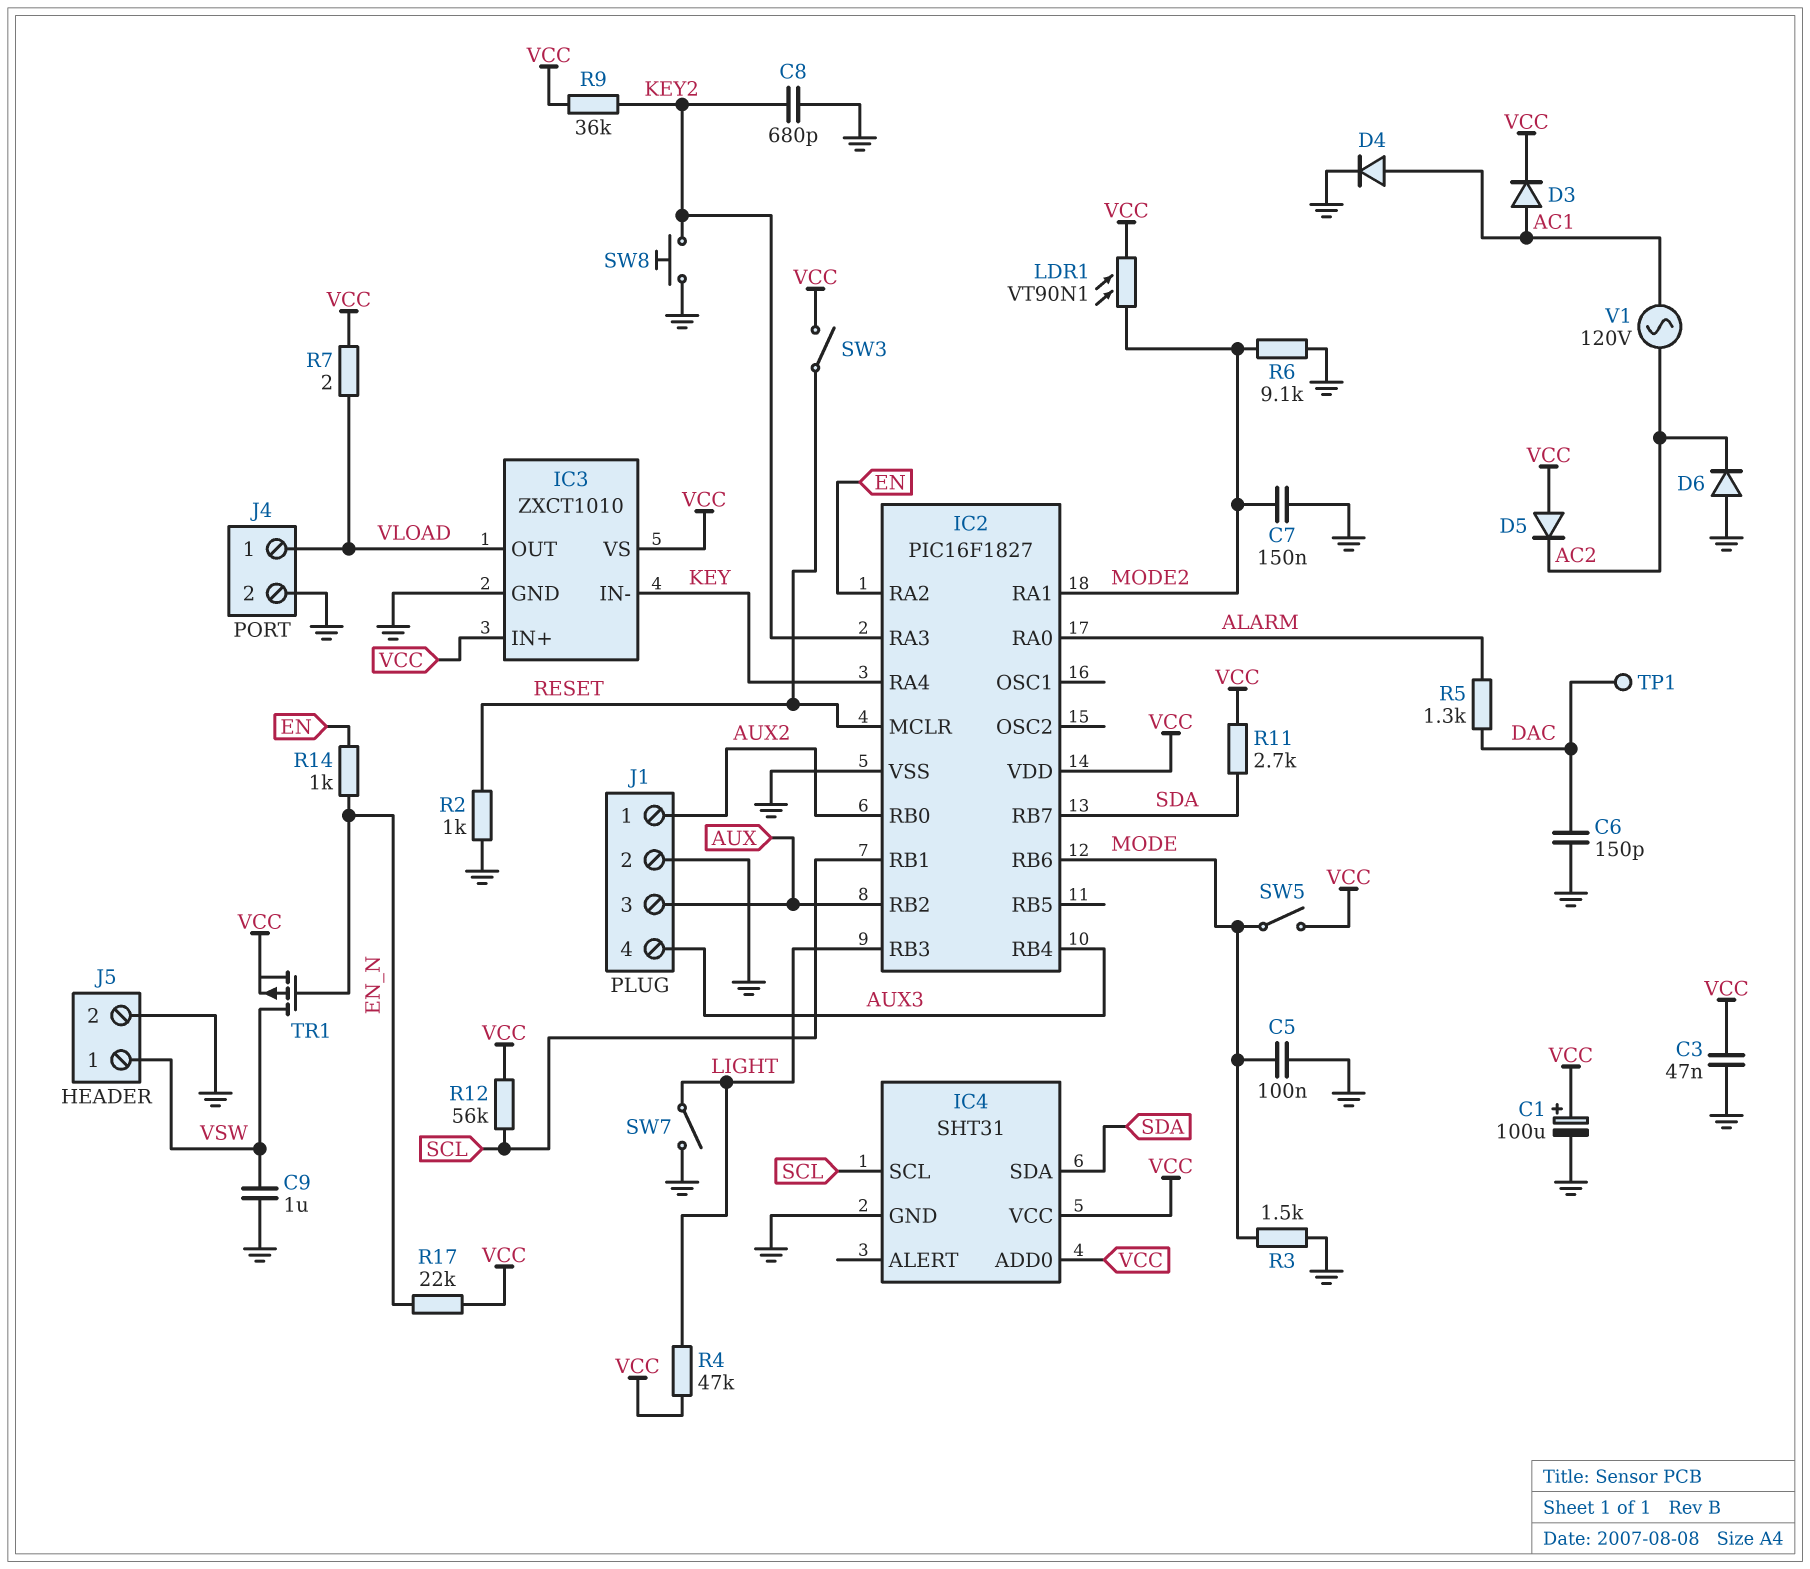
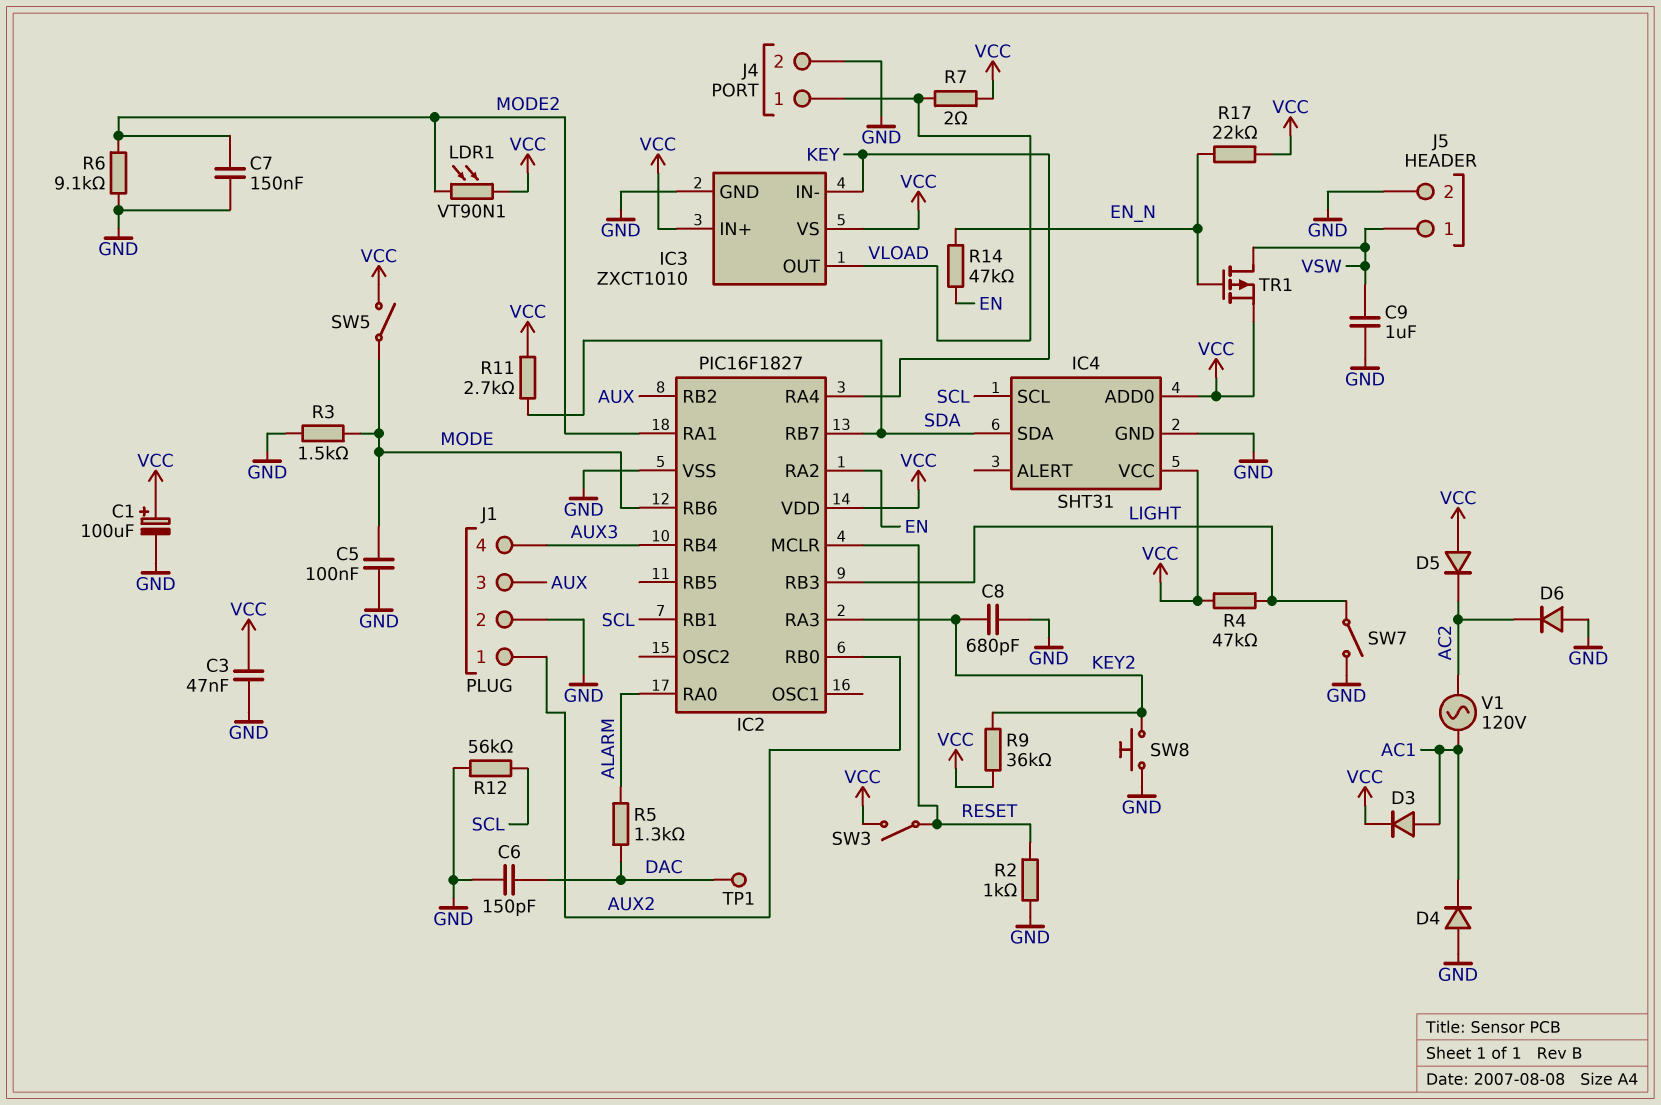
D4: diode (A AC1, K GND) -> diode (A GND, K AC1)
R12: 56k (SCL, VCC) -> 56k (GND, SCL)
R14: 1k (EN, EN_N) -> 47k (EN, EN_N)

